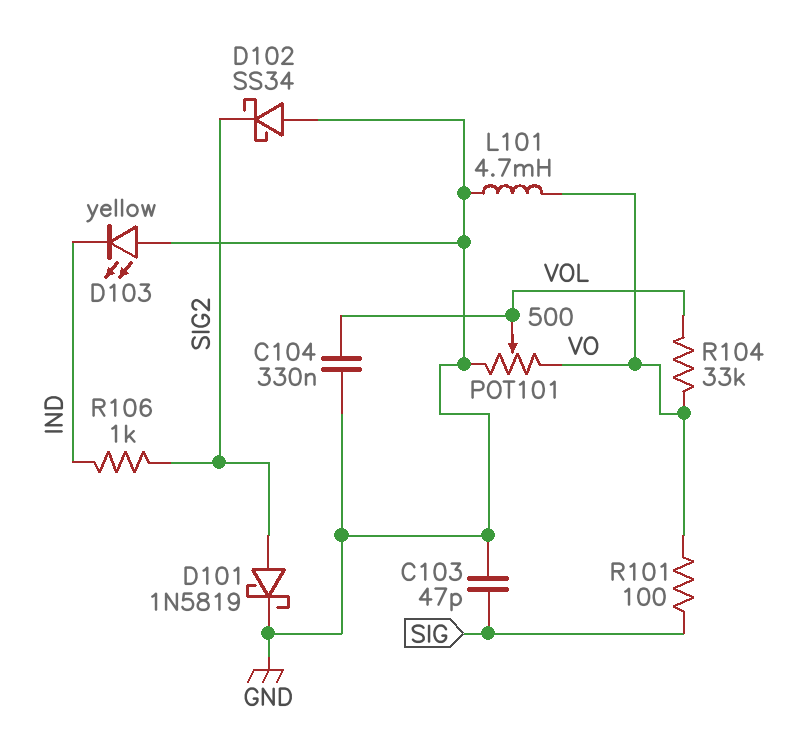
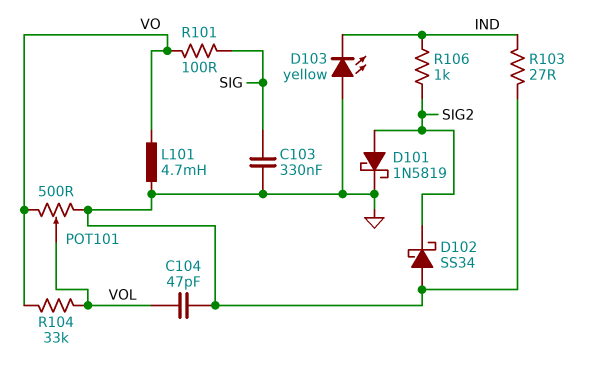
C103: 47pF (GND, SIG) -> 330nF (GND, SIG)
C104: 330nF (GND, VOL) -> 47pF (GND, VOL)
R103: none -> 27 (GND, IND)

